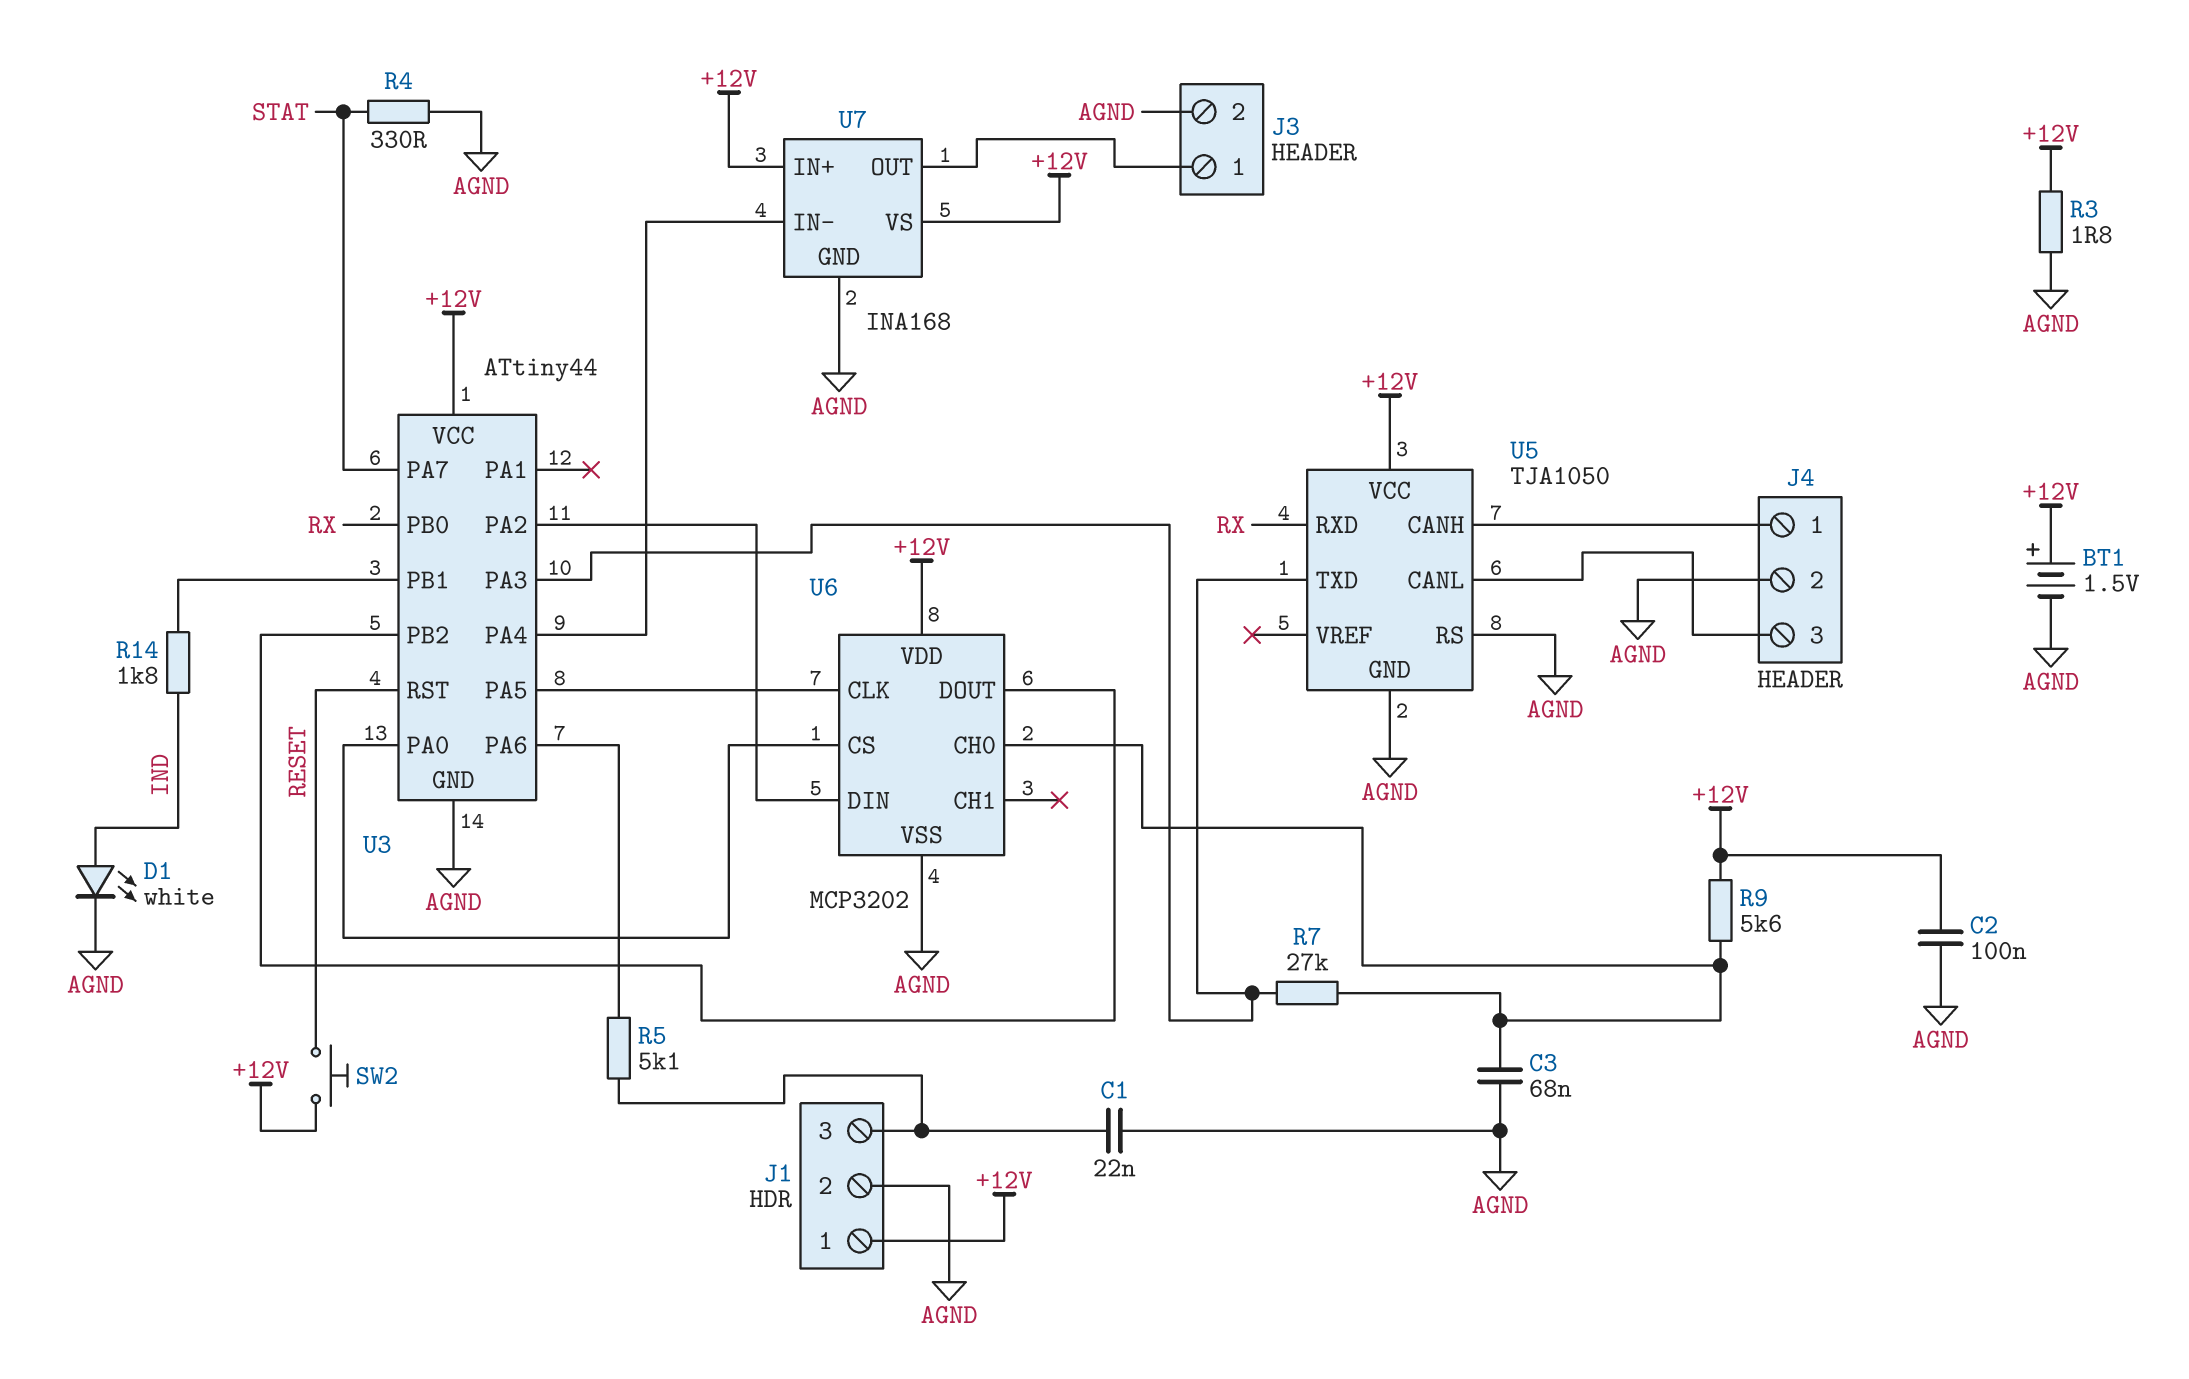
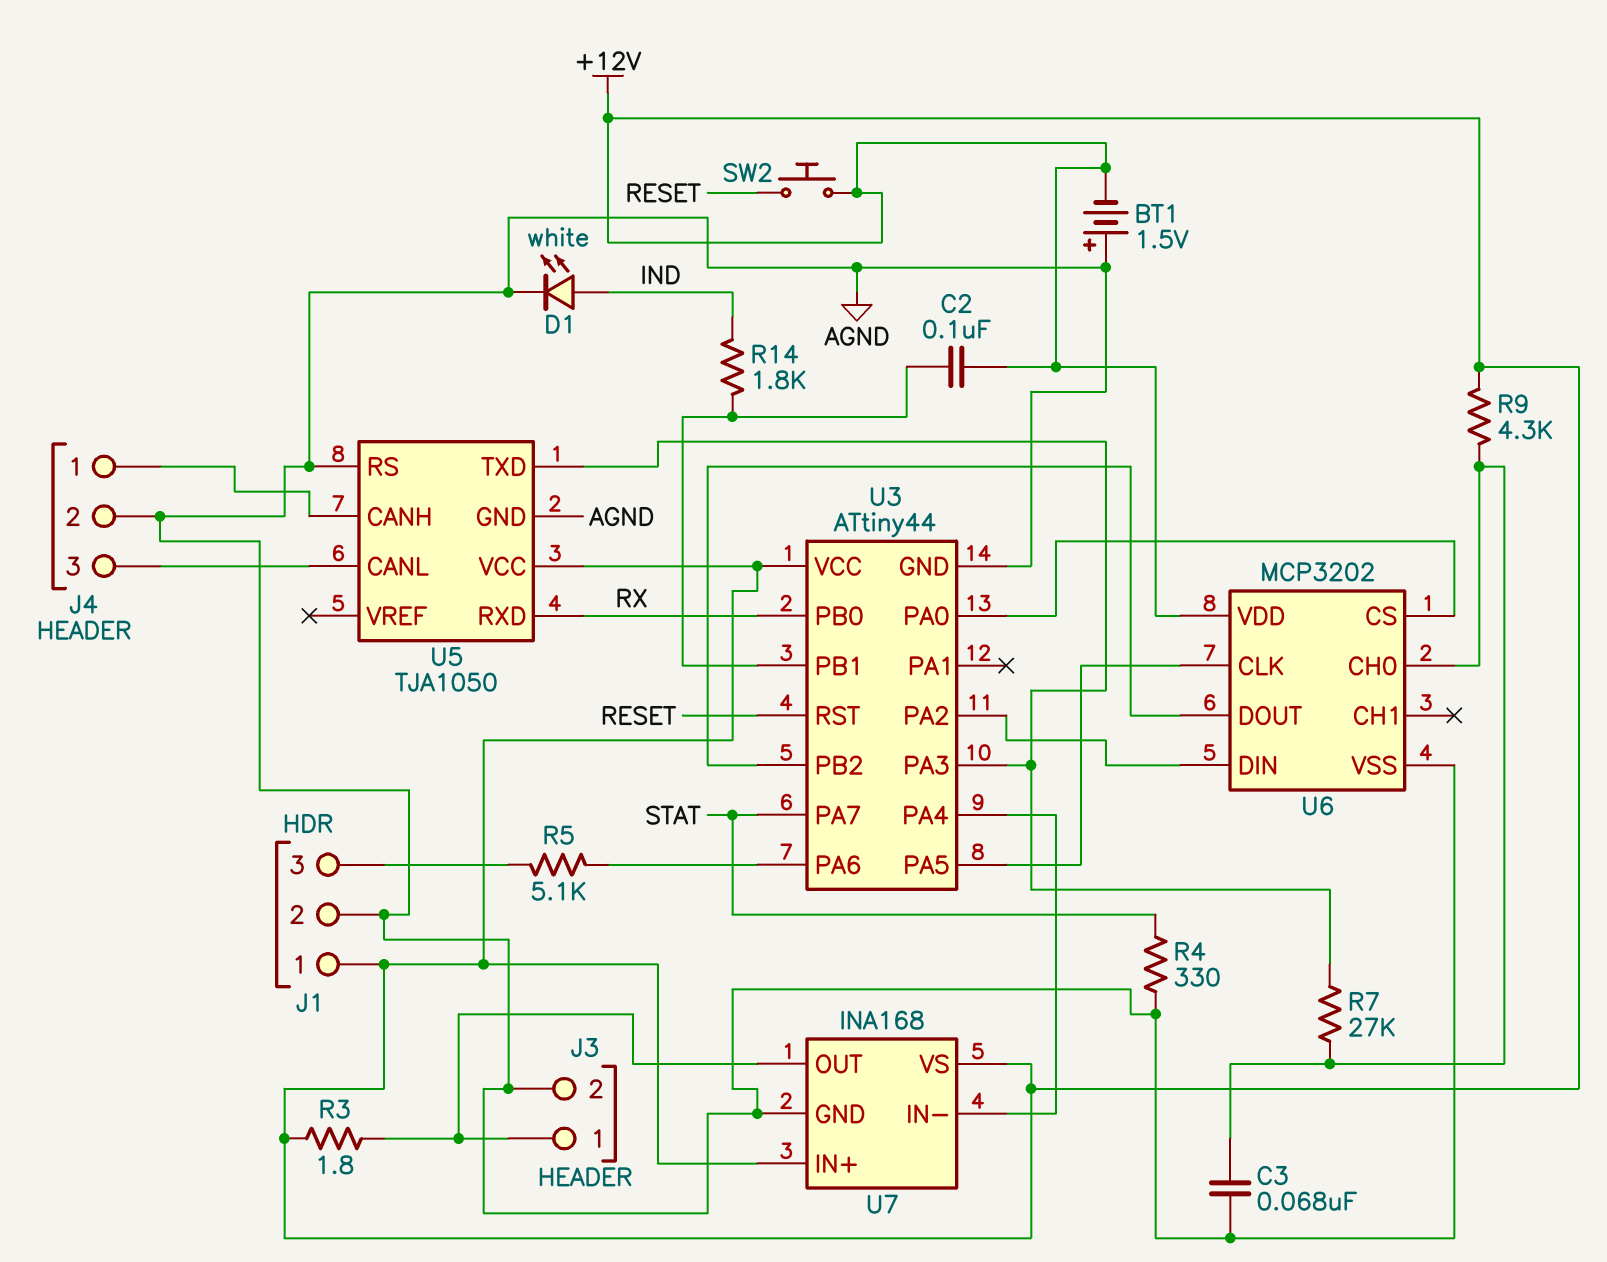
BT1: 1.5V (plus +12V, minus AGND) -> 1.5V (plus AGND, minus +12V)
C1: 22nF (AGND, J1/3) -> none
C2: 100nF (+12V, AGND) -> 100nF (+12V, U3/PB1)
R3: 1.8 (+12V, AGND) -> 1.8 (+12V, J3/1)
R9: 5.6k (+12V, U6/CH0) -> 4.3k (+12V, U6/CH0)

